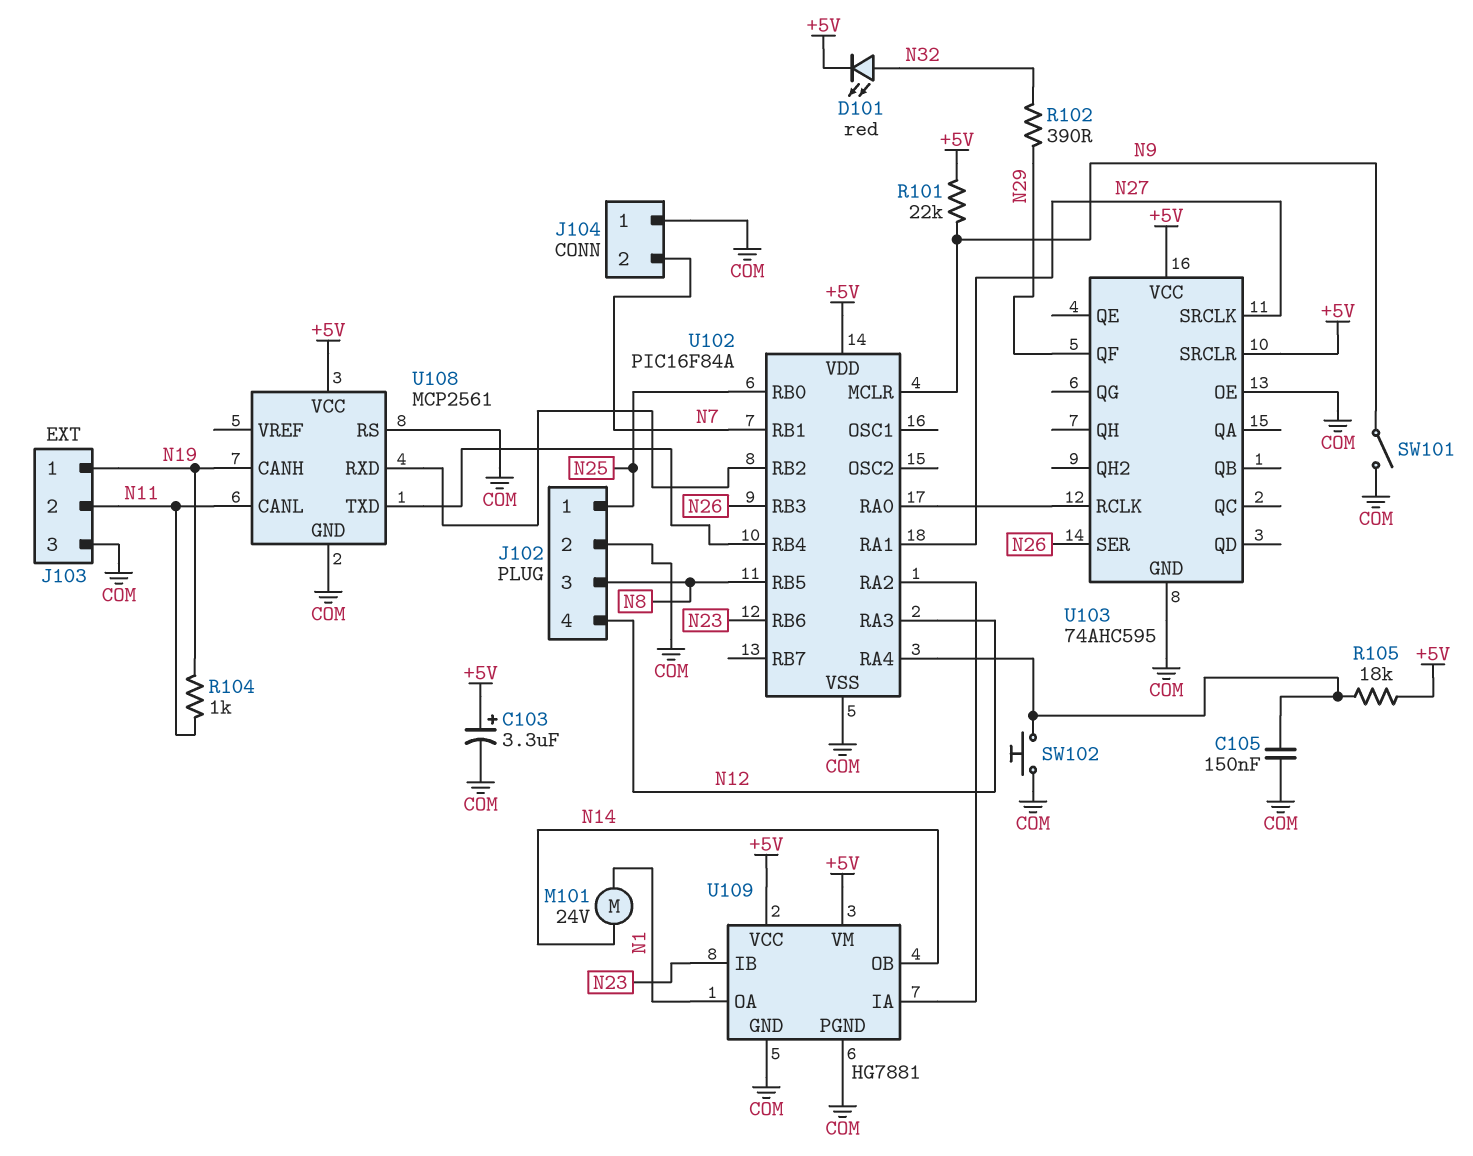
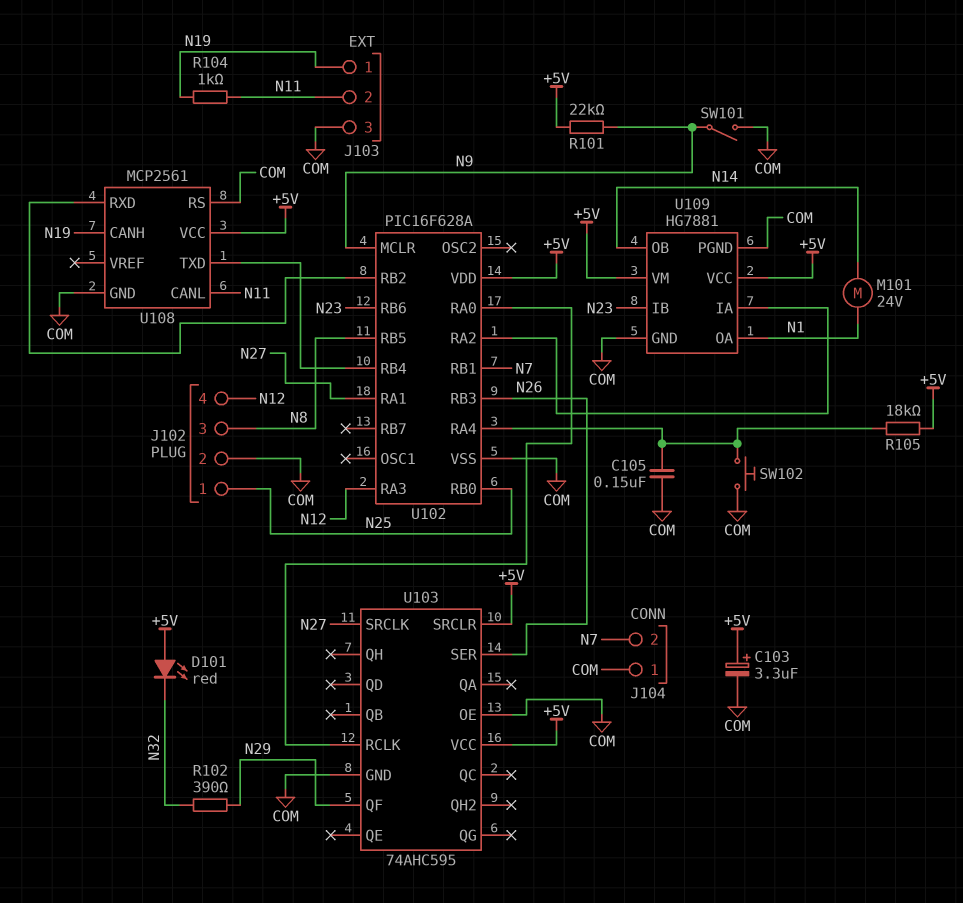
D101: LED red (A N32, K +5V) -> LED red (A +5V, K N32)
U102: PIC16F84A -> PIC16F628A

